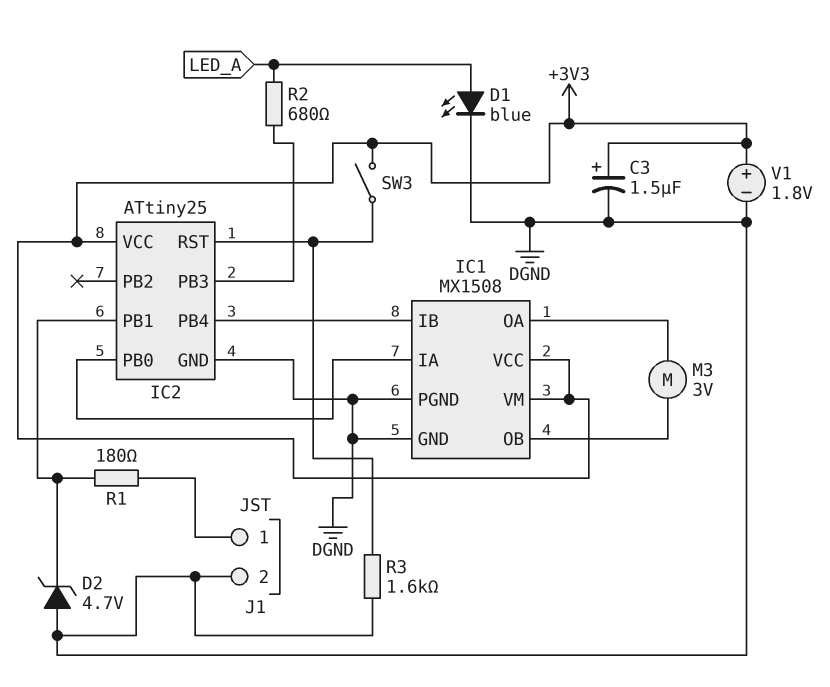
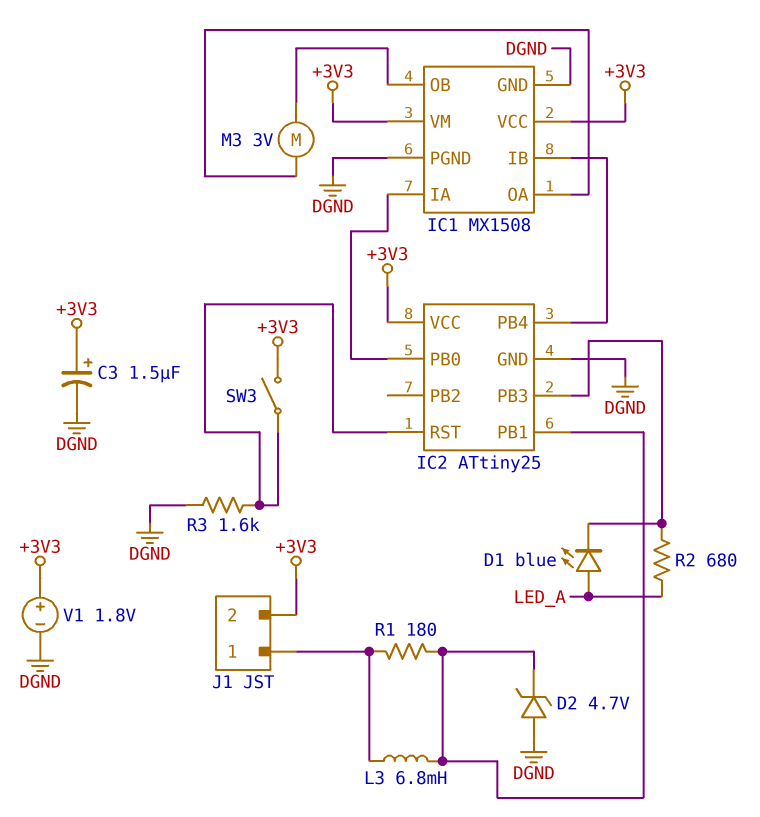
D1: LED blue (A LED_A, K DGND) -> LED blue (A LED_A, K IC2/PB3)
J1 pin 2: DGND -> +3V3
L3: none -> 6.8mH (IC2/PB1, J1/1)

